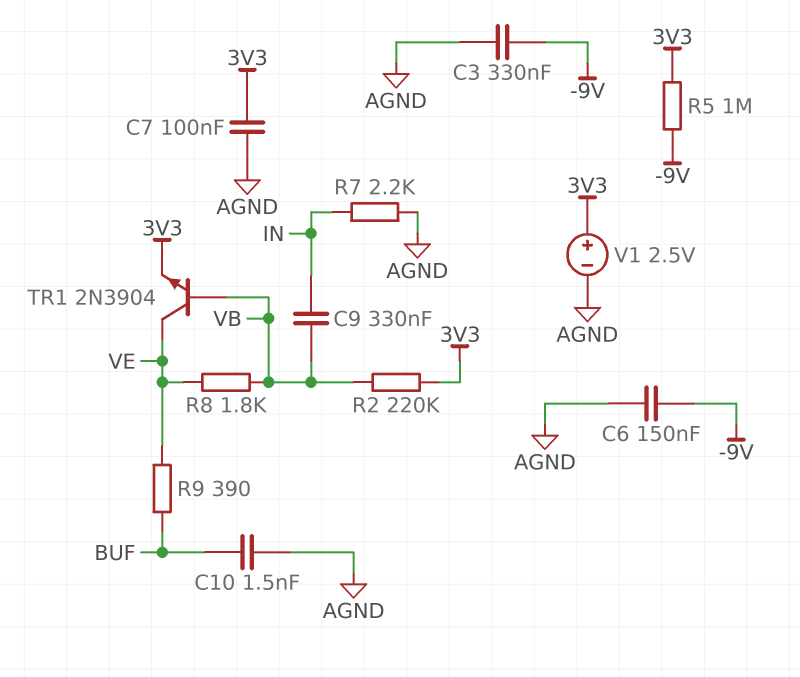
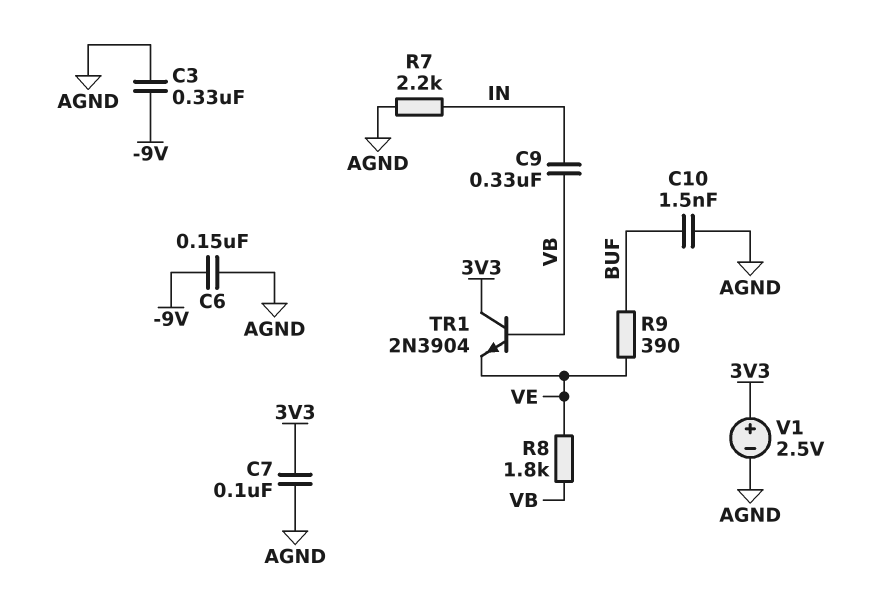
R2: 220k (3V3, VB) -> none
R5: 1M (-9V, 3V3) -> none
TR1: NPN 2N3904 (B VB, C VE, E 3V3) -> NPN 2N3904 (B VB, C 3V3, E VE)

